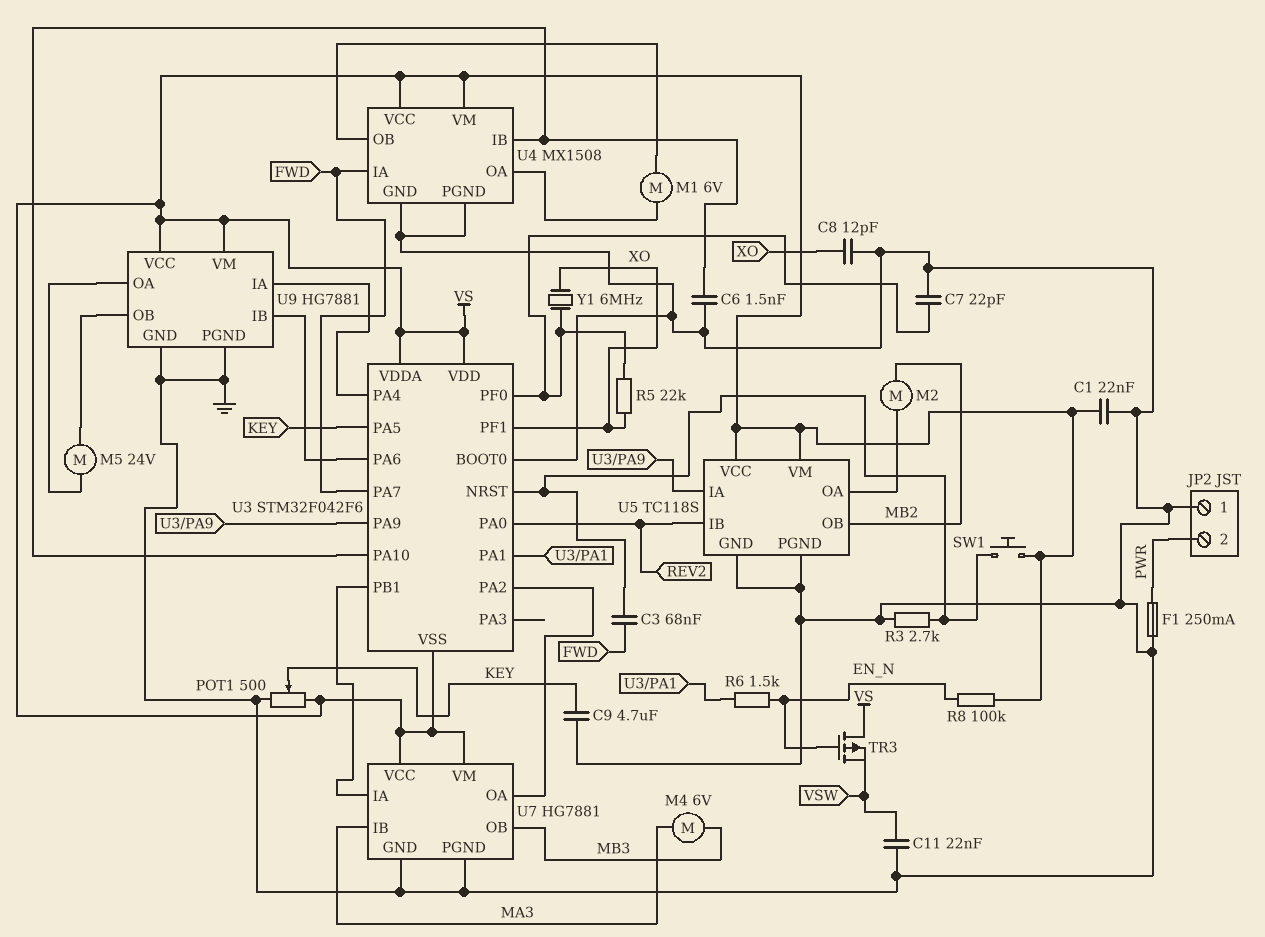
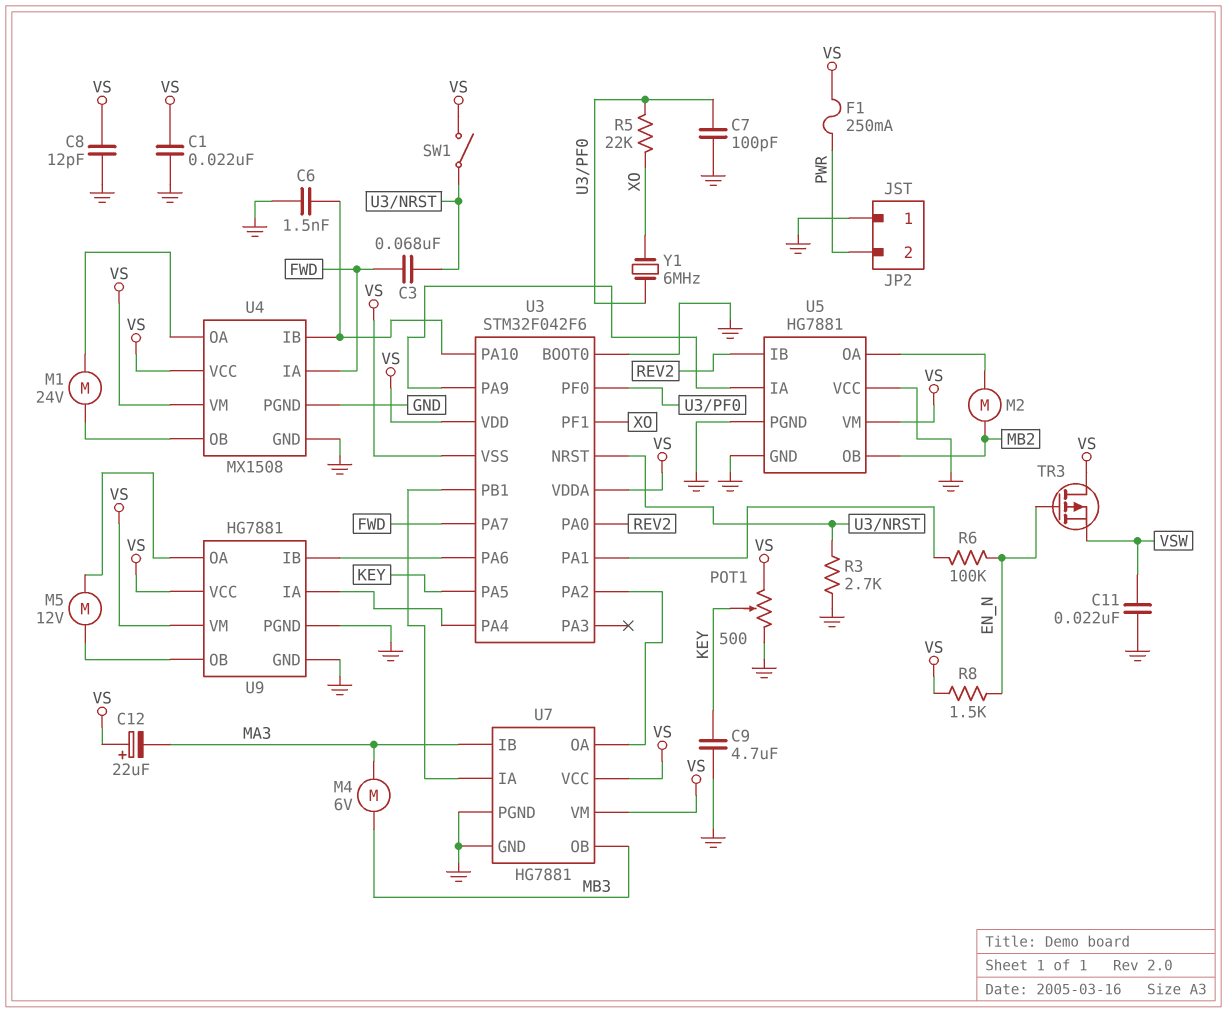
C7: 22pF (GND, U3/PF0) -> 100pF (GND, U3/PF0)
C8: 12pF (GND, XO) -> 12pF (GND, VS)
C12: none -> 22uF (plus VS, minus MA3)
F1: 250mA (GND, PWR) -> 250mA (PWR, VS)
M1: motor 6V (U4/OA, U4/OB) -> motor 24V (U4/OA, U4/OB)
M5: motor 24V (U9/OA, U9/OB) -> motor 12V (U9/OA, U9/OB)
R6: 1.5k (EN_N, U3/PA1) -> 100k (EN_N, U3/PA1)
R8: 100k (EN_N, VS) -> 1.5k (EN_N, VS)
SW1: button (U3/NRST, VS) -> switch (U3/NRST, VS)
U5: TC118S -> HG7881
U5 pin VCC: VS -> GND

